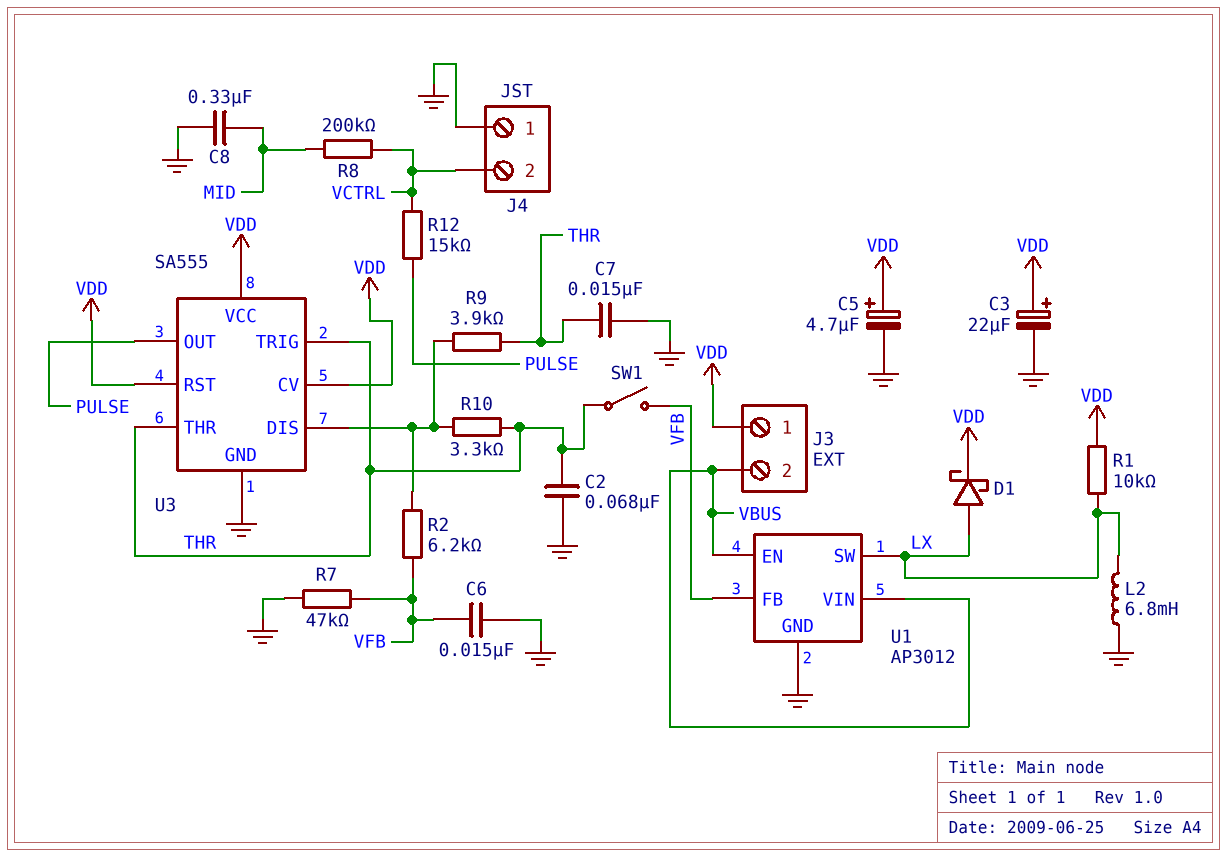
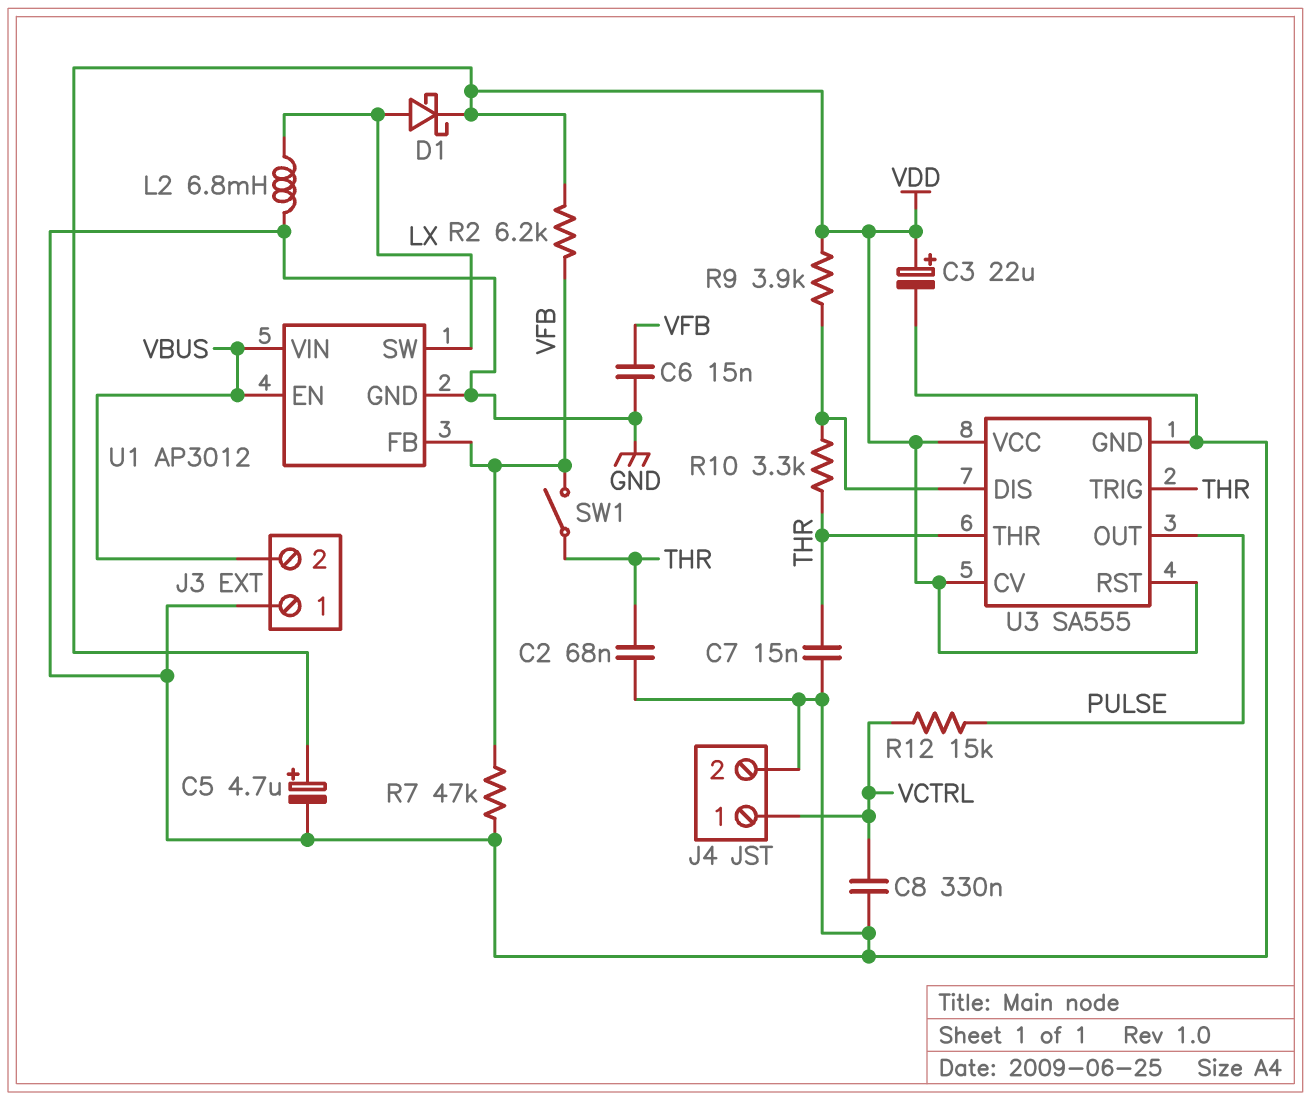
C8: 330nF (GND, MID) -> 330nF (GND, VCTRL)
J3 pin 1: VDD -> GND
J4 pin 1: GND -> VCTRL
J4 pin 2: VCTRL -> GND
R1: 10k (LX, VDD) -> none
R2: 6.2k (U3/DIS, VFB) -> 6.2k (VDD, VFB)
R8: 200k (MID, VCTRL) -> none
R9: 3.9k (THR, U3/DIS) -> 3.9k (U3/DIS, VDD)

